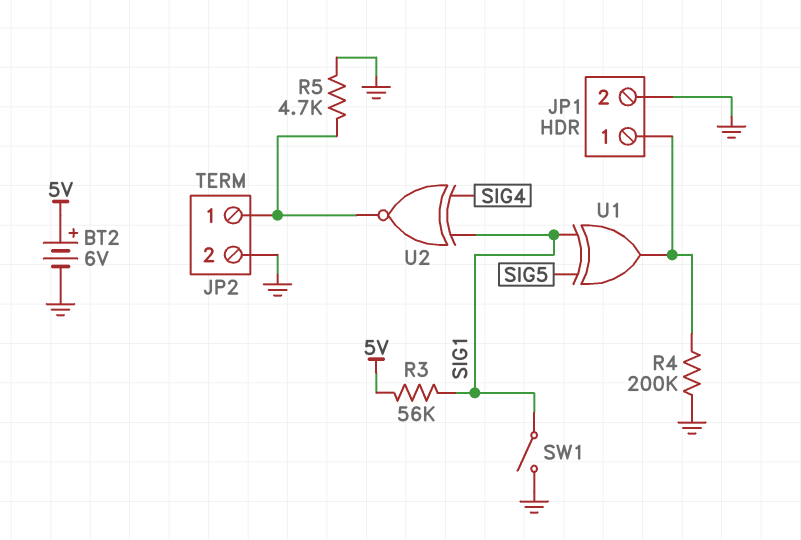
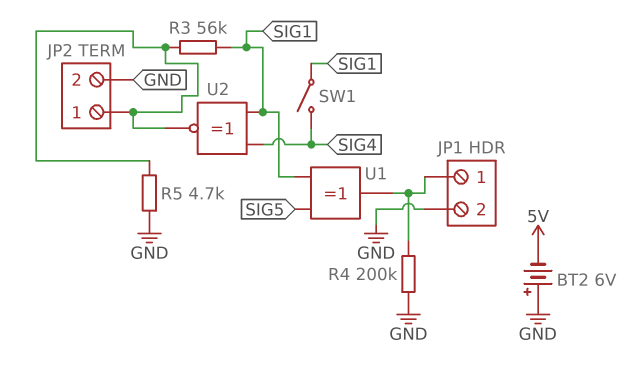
BT2: 6V (plus 5V, minus GND) -> 6V (plus GND, minus 5V)
R3: 56k (5V, SIG1) -> 56k (JP2/1, SIG1)
SW1: switch (GND, SIG1) -> switch (SIG1, SIG4)

